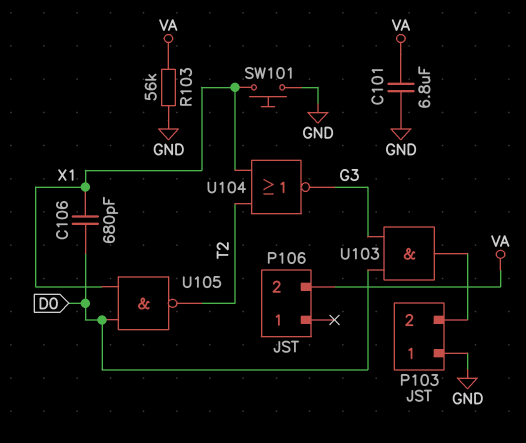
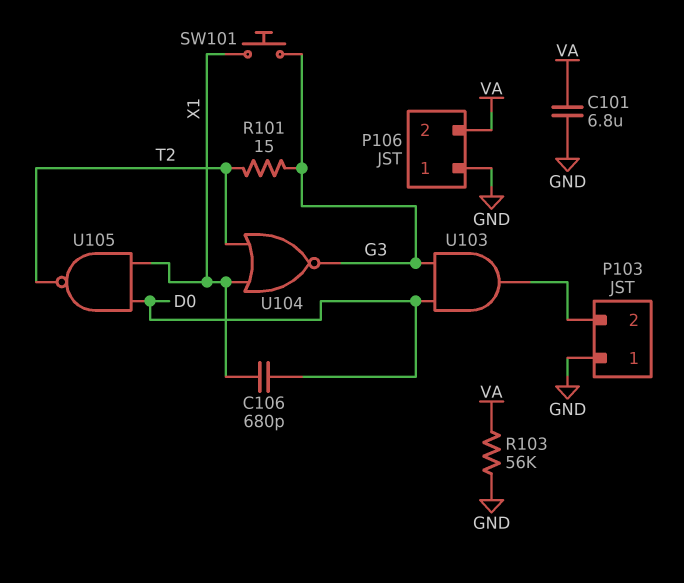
P106 pin 1: none -> GND
R101: none -> 15 (G3, T2)
SW101: button (GND, X1) -> button (G3, X1)

